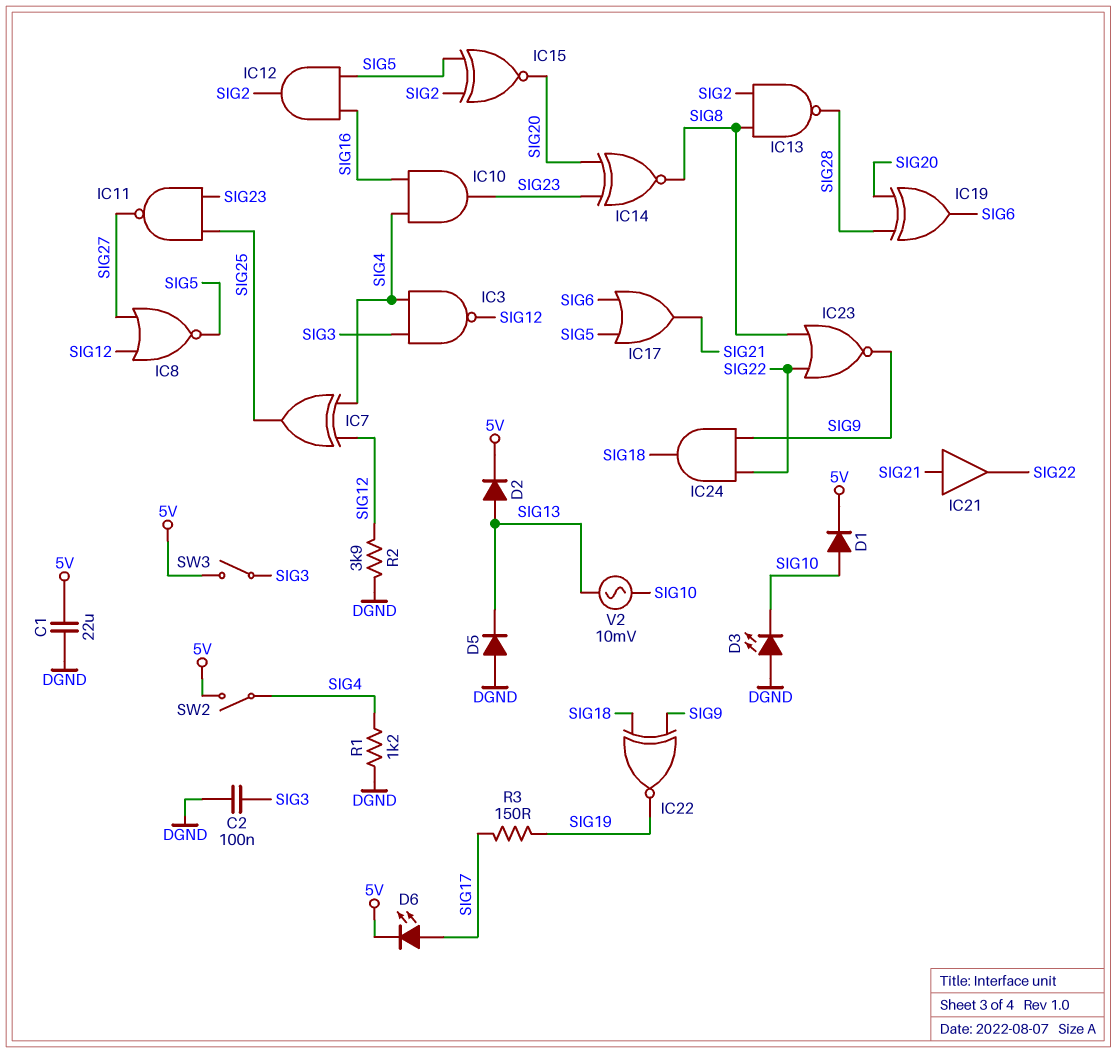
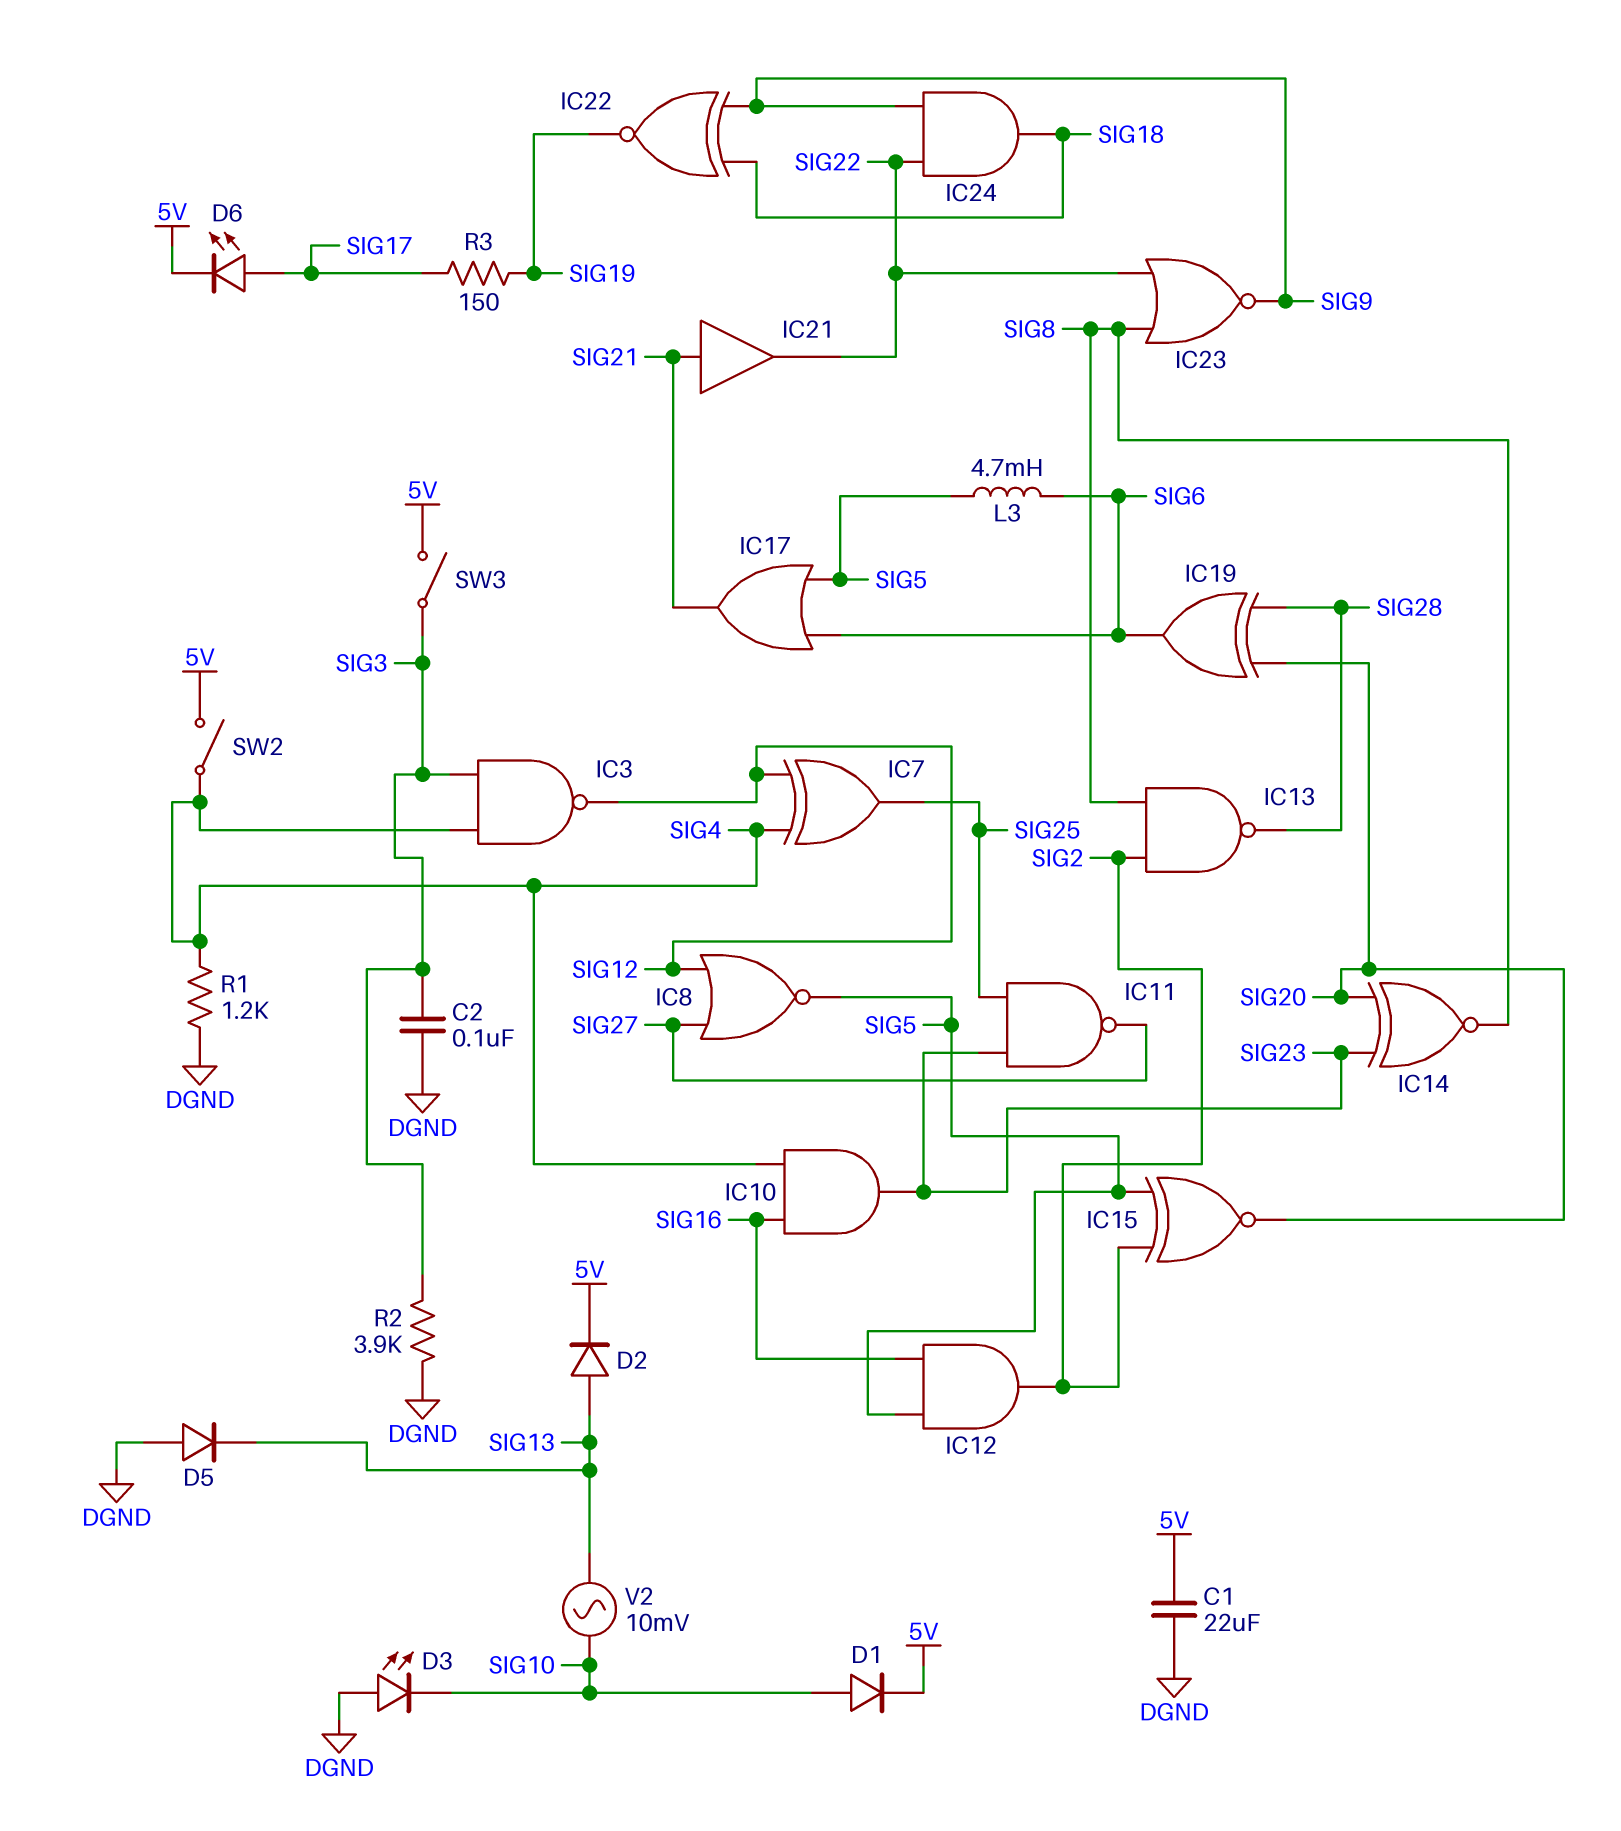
L3: none -> 4.7mH (SIG5, SIG6)
R2: 3.9k (DGND, SIG12) -> 3.9k (DGND, SIG3)

